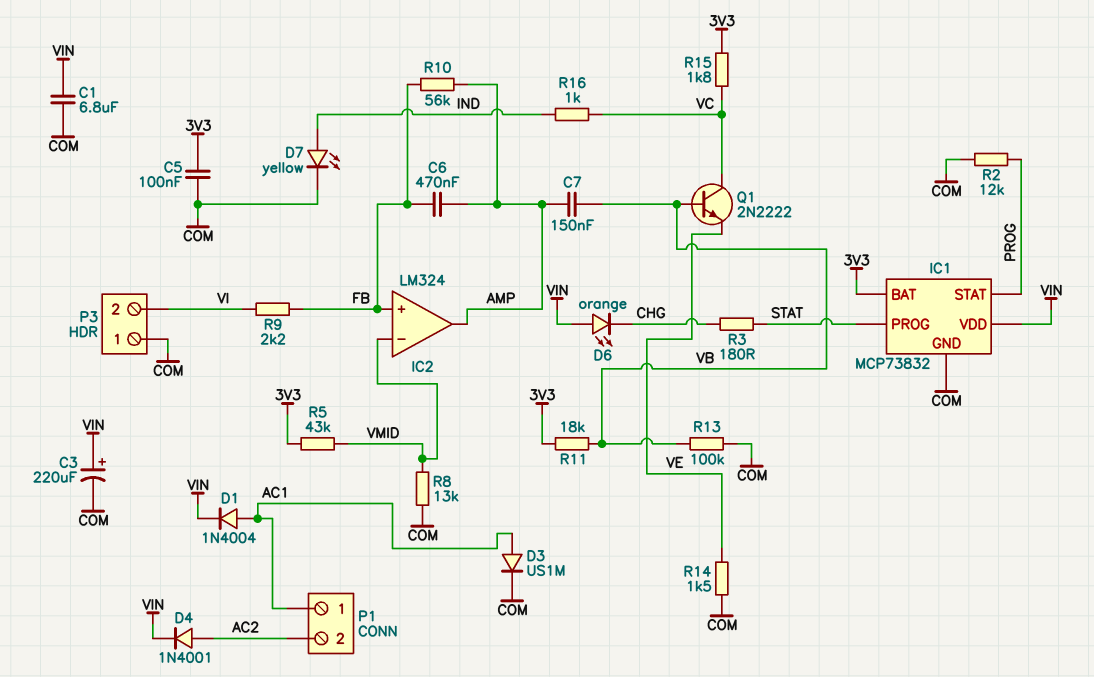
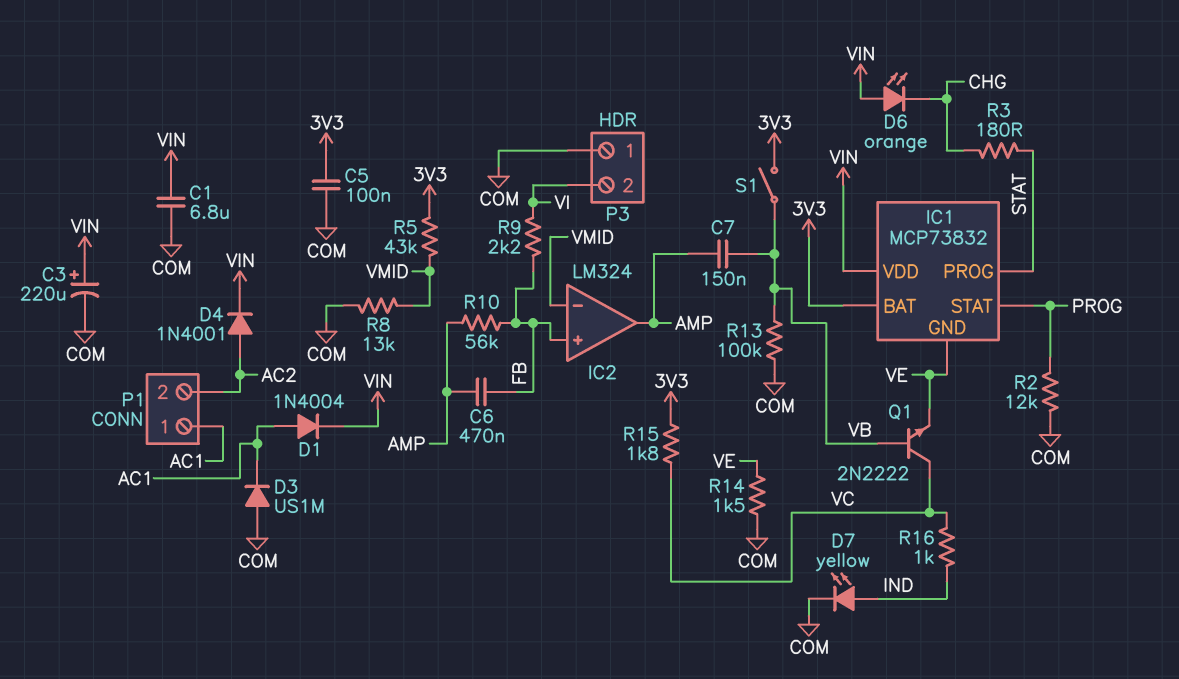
D3: diode US1M (A AC1, K COM) -> diode US1M (A COM, K AC1)
IC1 pin GND: COM -> VE
R11: 18k (3V3, VB) -> none
S1: none -> switch (3V3, VB)

